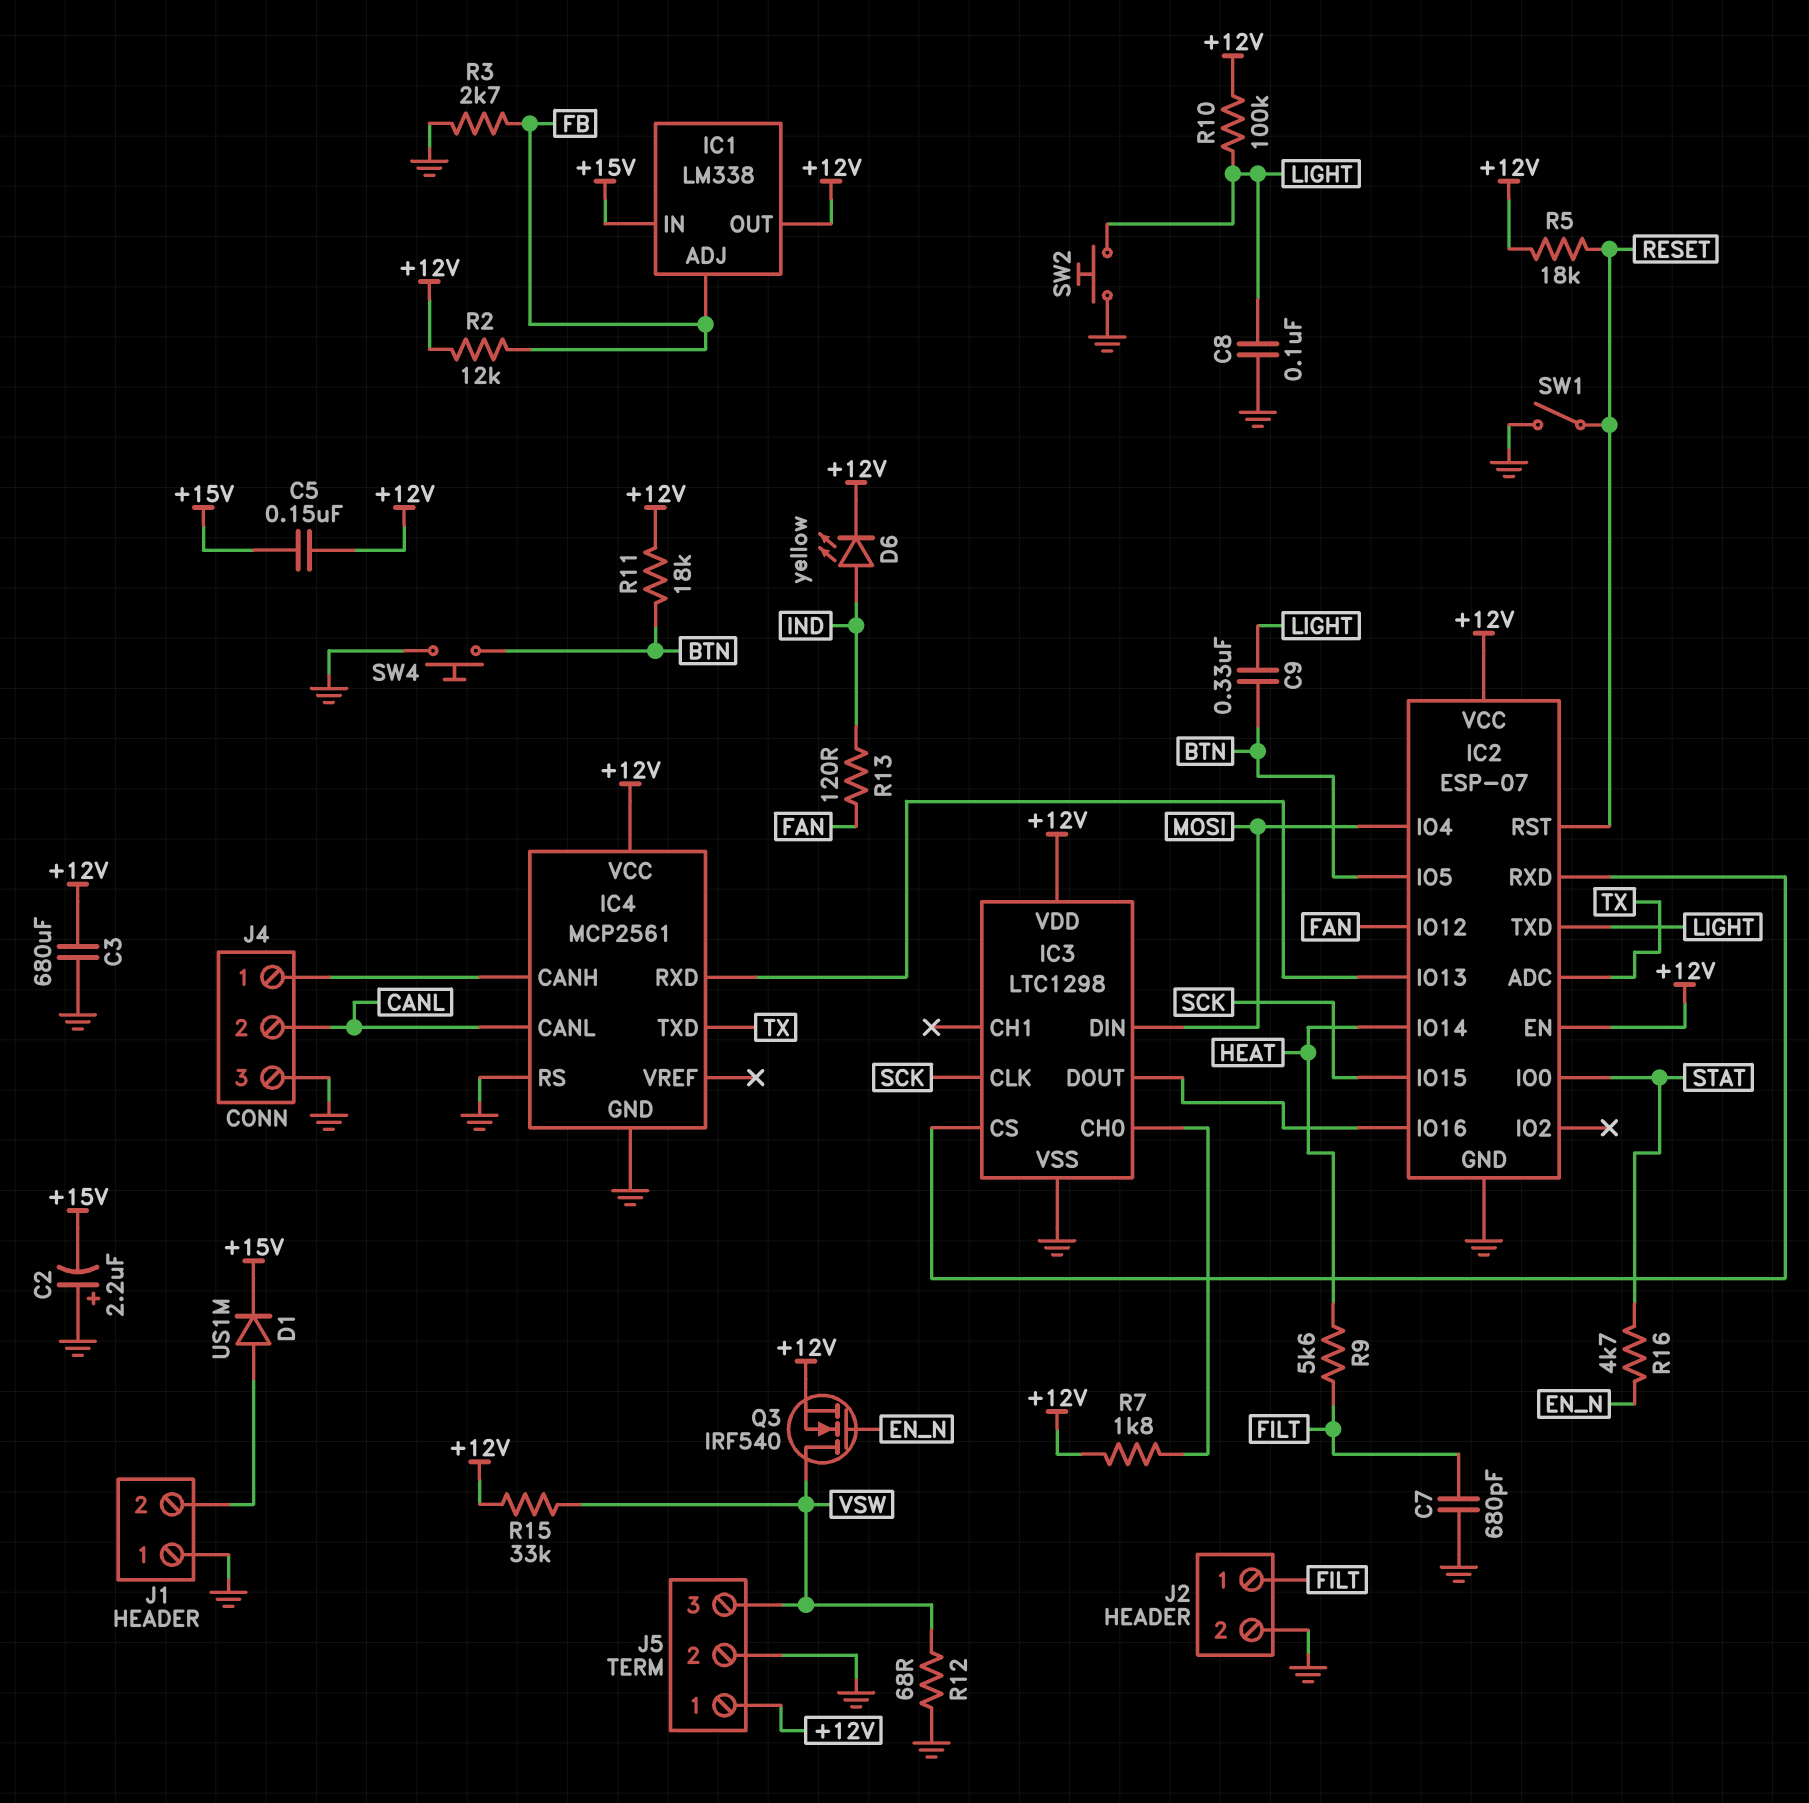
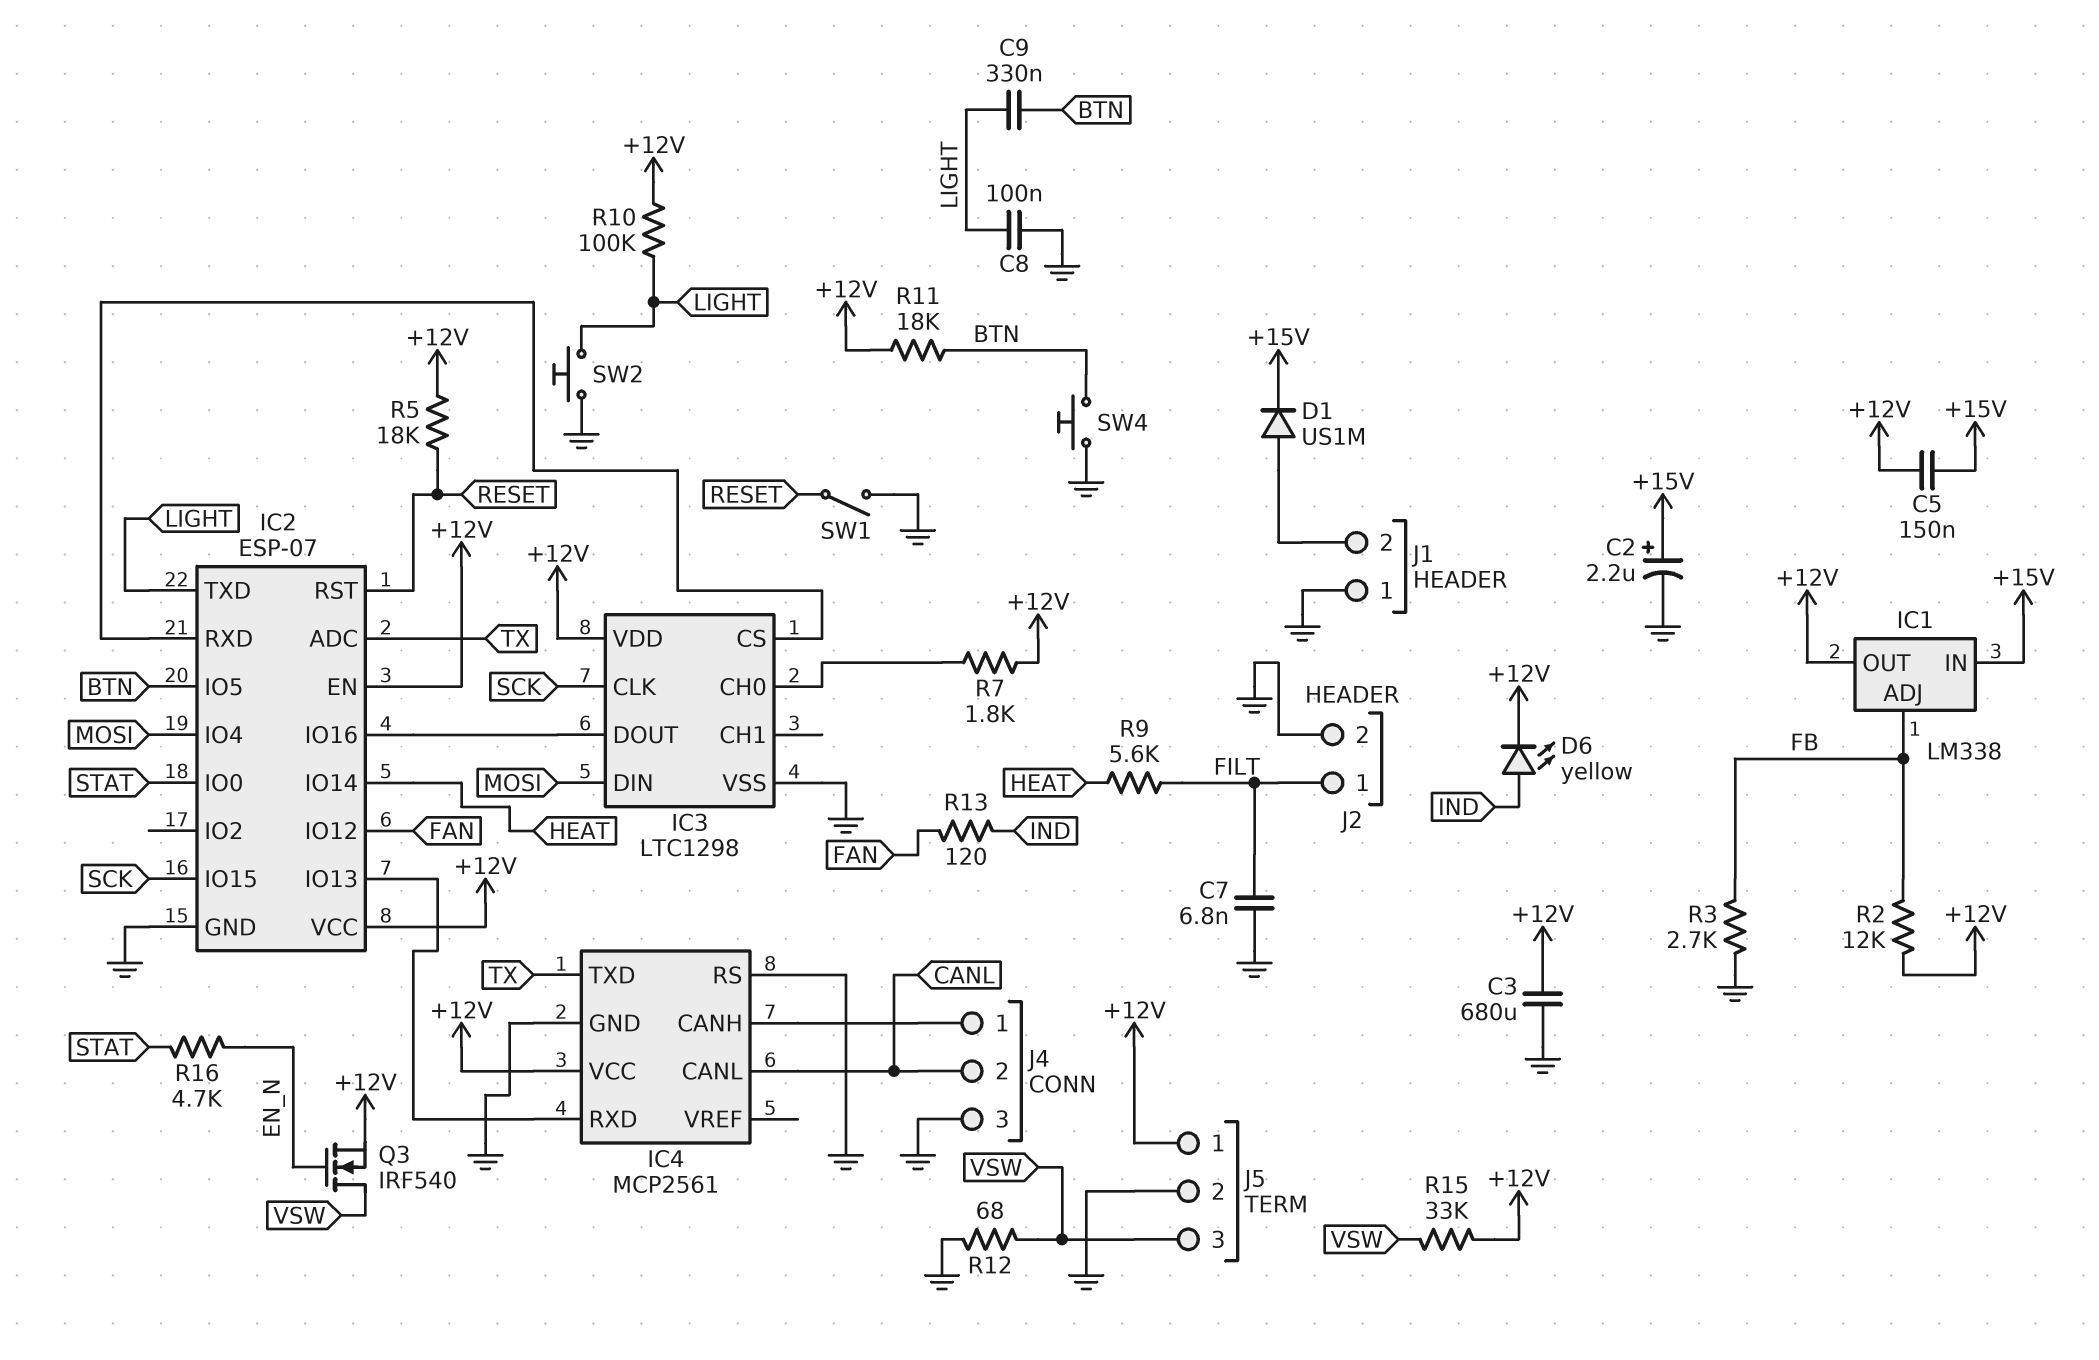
C2: 2.2uF (plus GND, minus +15V) -> 2.2uF (plus +15V, minus GND)
C7: 680pF (FILT, GND) -> 6.8nF (FILT, GND)

